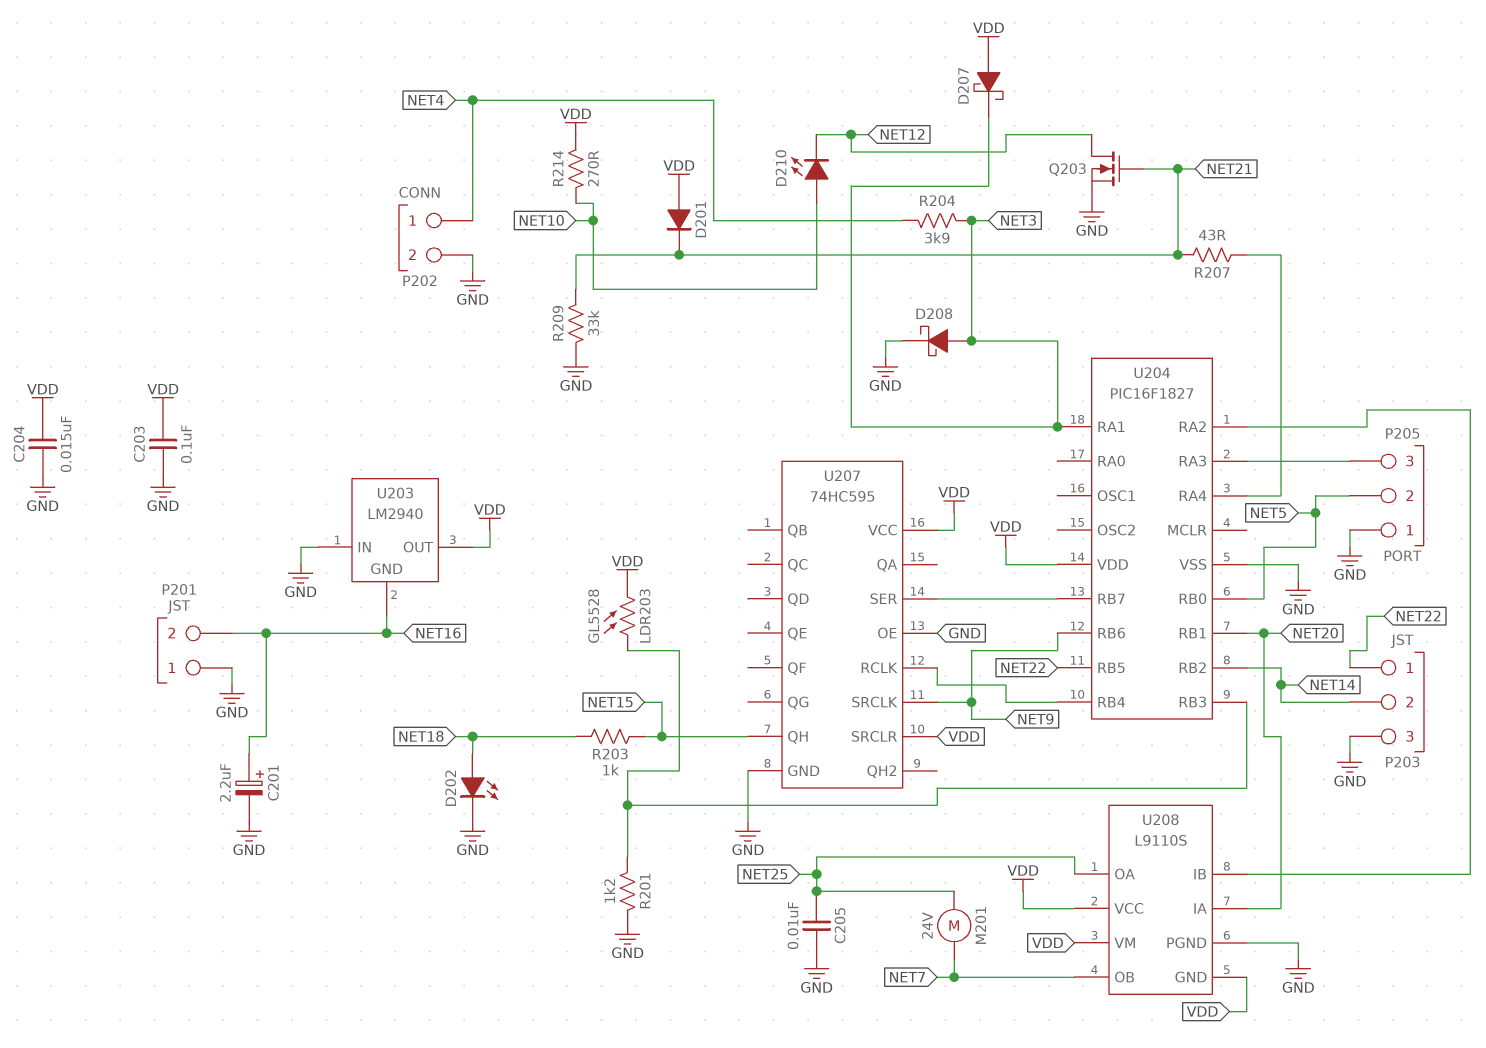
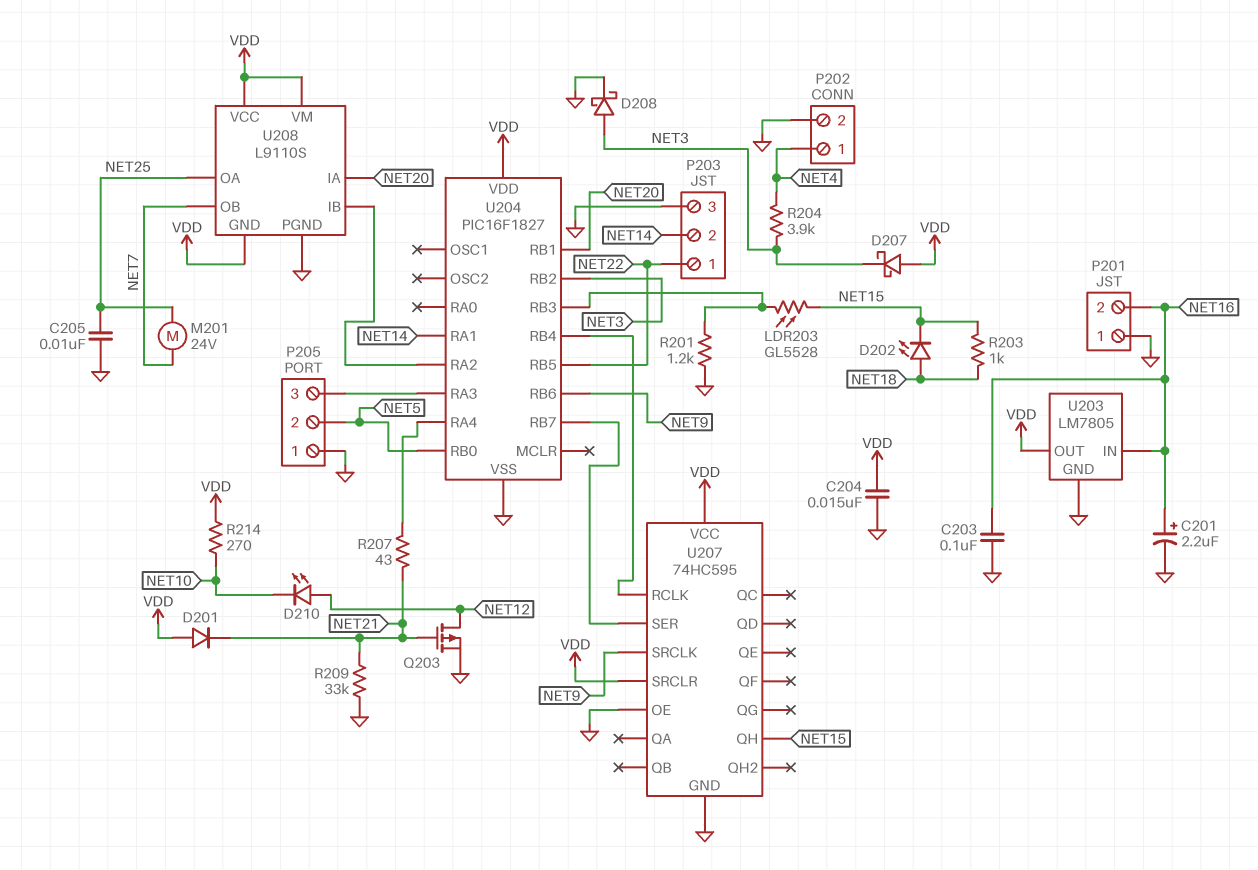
C203: 100nF (GND, VDD) -> 100nF (GND, NET16)
D202: LED (A NET18, K GND) -> LED (A NET18, K NET15)
D210: LED (A NET10, K NET12) -> LED (A NET12, K NET10)
LDR203: GL5528 (U204/RB3, VDD) -> GL5528 (NET15, U204/RB3)
Q203: NMOS (G NET21, D NET12, S GND) -> PMOS (G NET21, D NET12, S GND)
U203: LM2940 -> LM7805
U203 pin GND: NET16 -> GND
U203 pin IN: GND -> NET16
U204 pin RA1: NET3 -> NET14
U204 pin RB2: NET14 -> NET3

